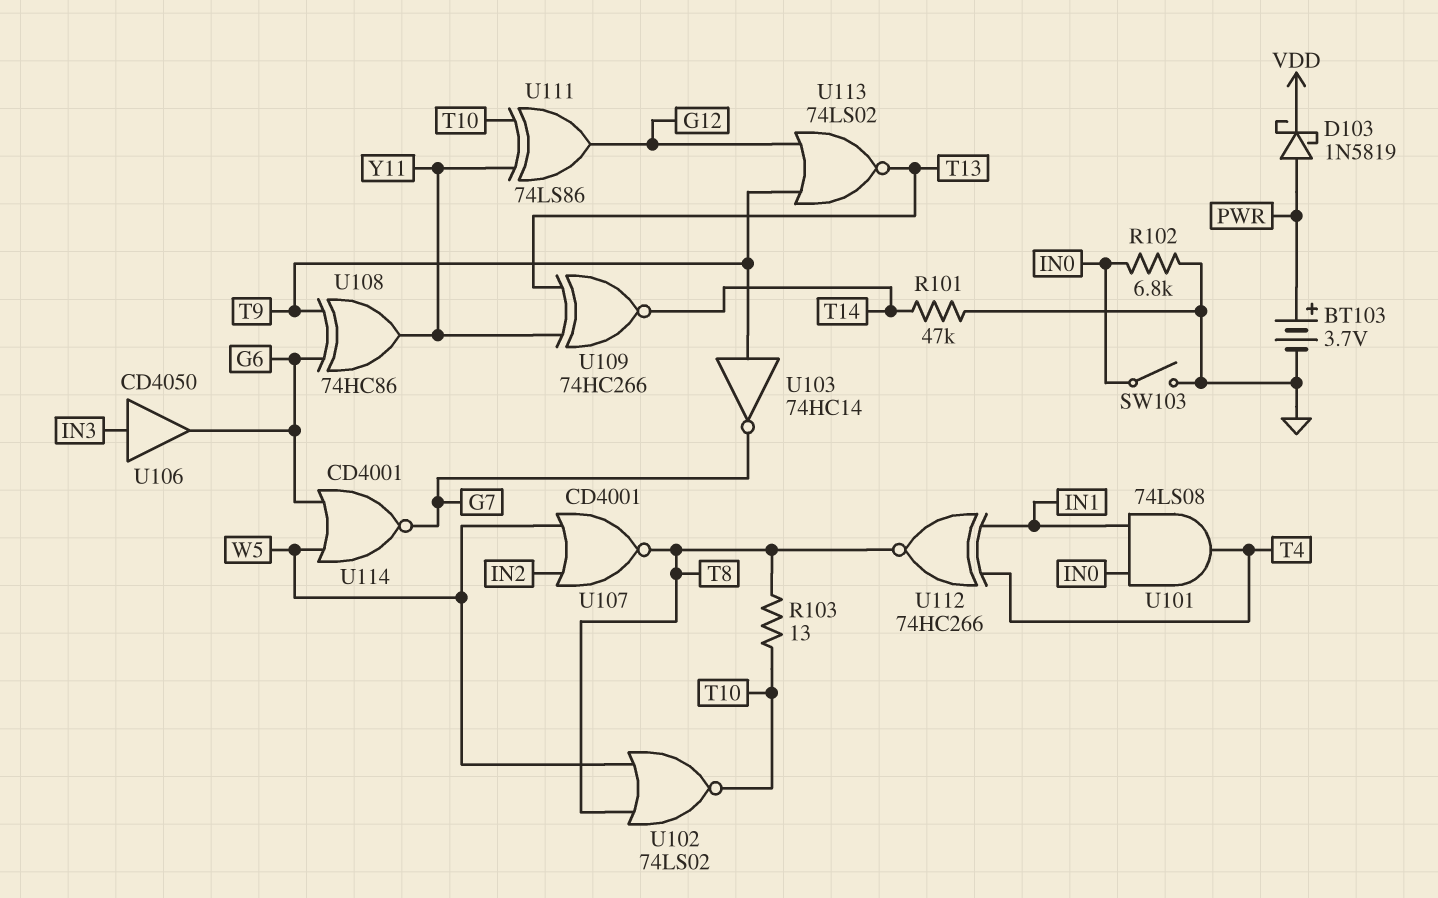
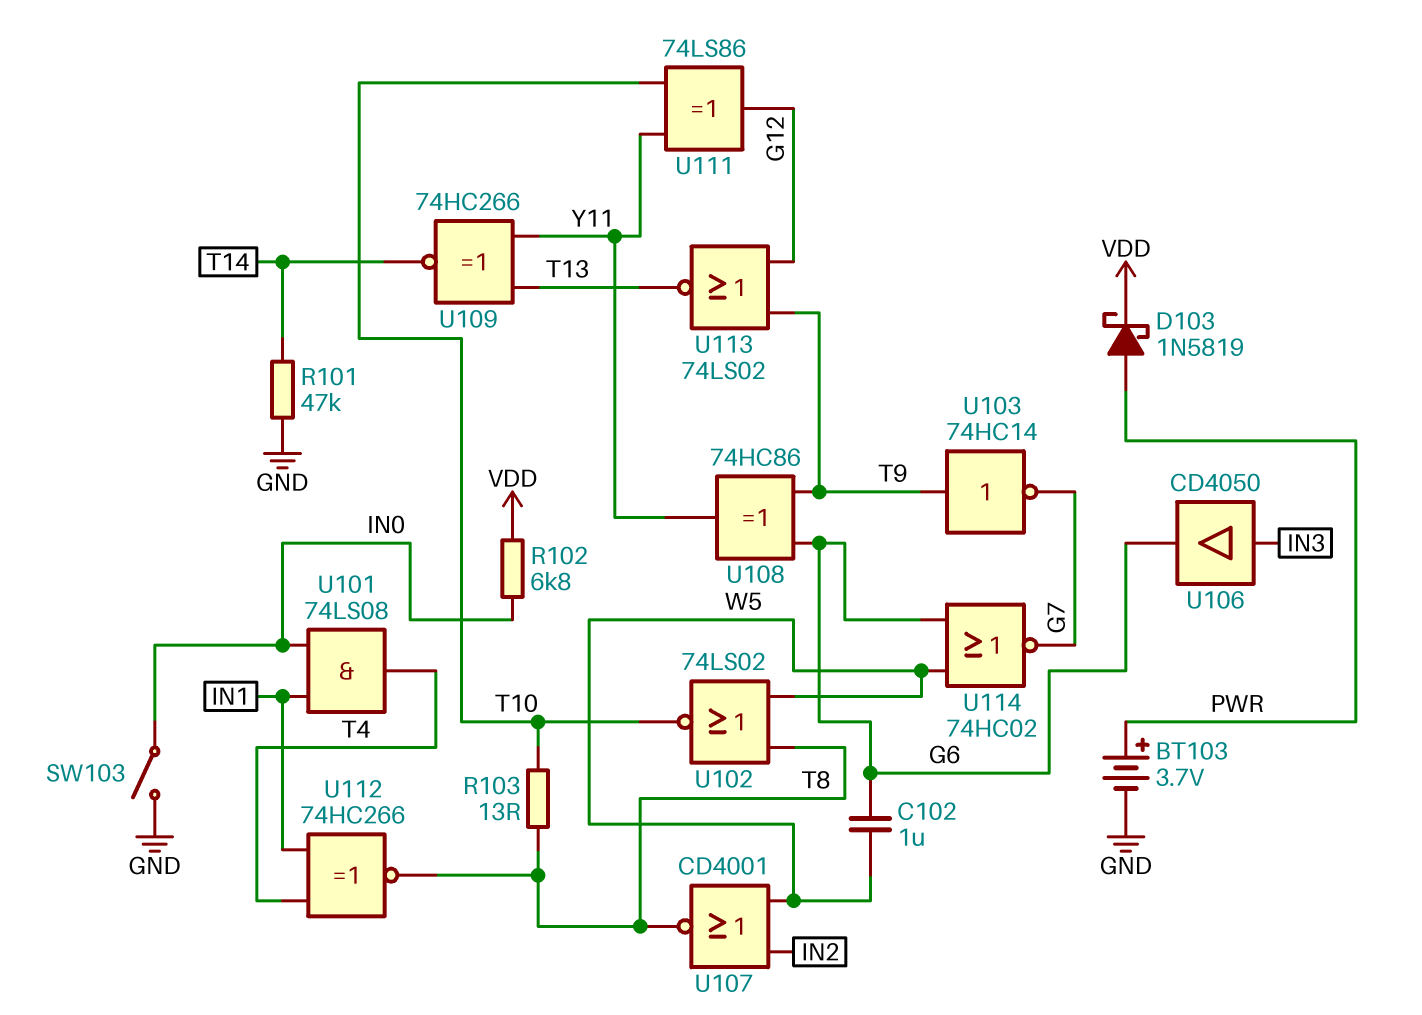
C102: none -> 1uF (G6, W5)
R102: 6.8k (GND, IN0) -> 6.8k (IN0, VDD)
U114: NOR CD4001 (in G6, in W5, out G7) -> NOR 74HC02 (in G6, in W5, out G7)

